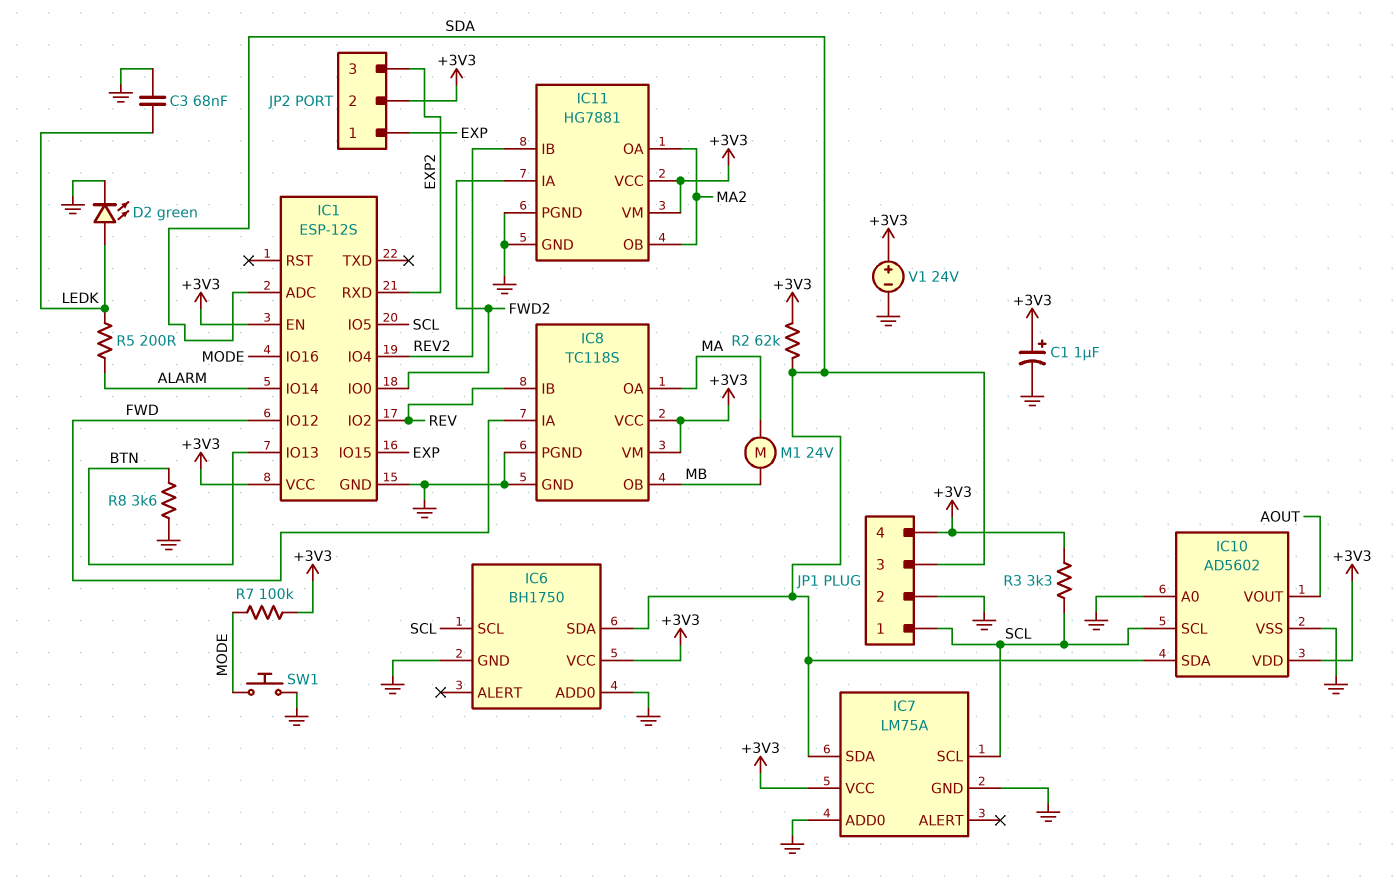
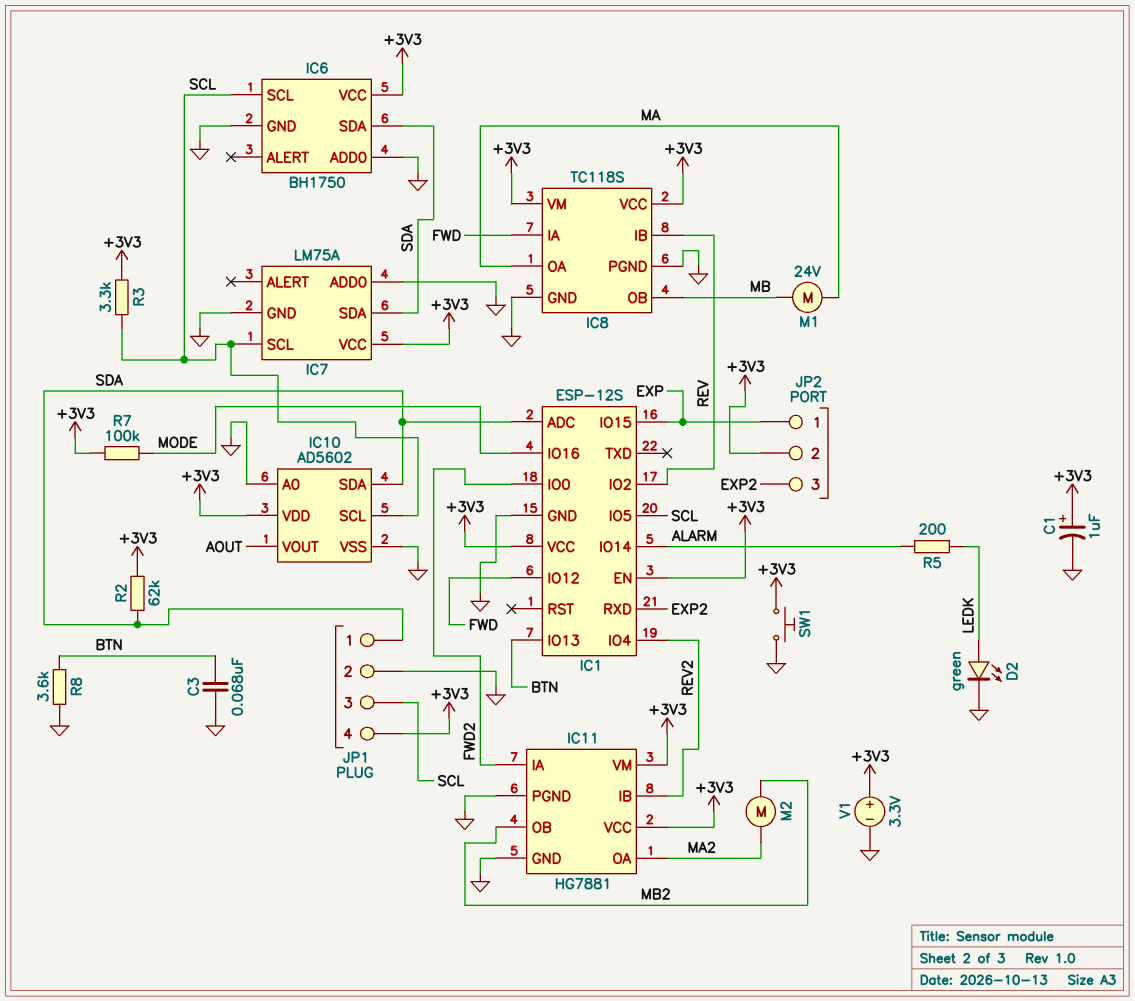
C3: 68nF (GND, LEDK) -> 68nF (BTN, GND)
IC11 pin OB: MA2 -> MB2
JP1 pin 1: SCL -> SDA
JP1 pin 3: SDA -> SCL
M2: none -> motor (MA2, MB2)
SW1: button (GND, MODE) -> button (+3V3, GND)
V1: 24V (plus +3V3, minus GND) -> 3.3V (plus +3V3, minus GND)

